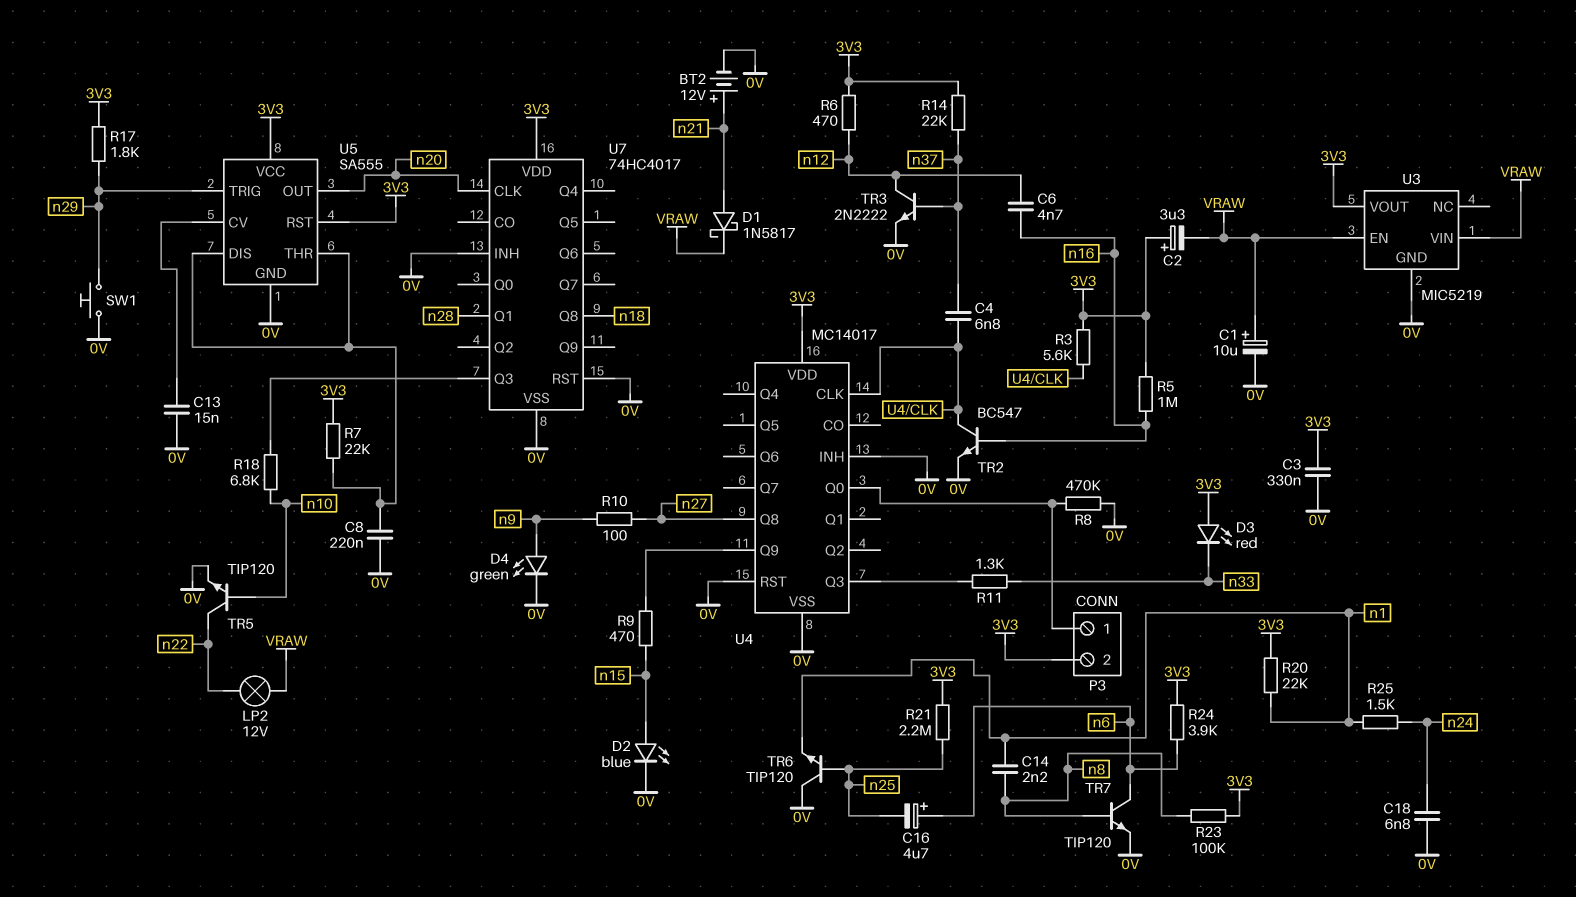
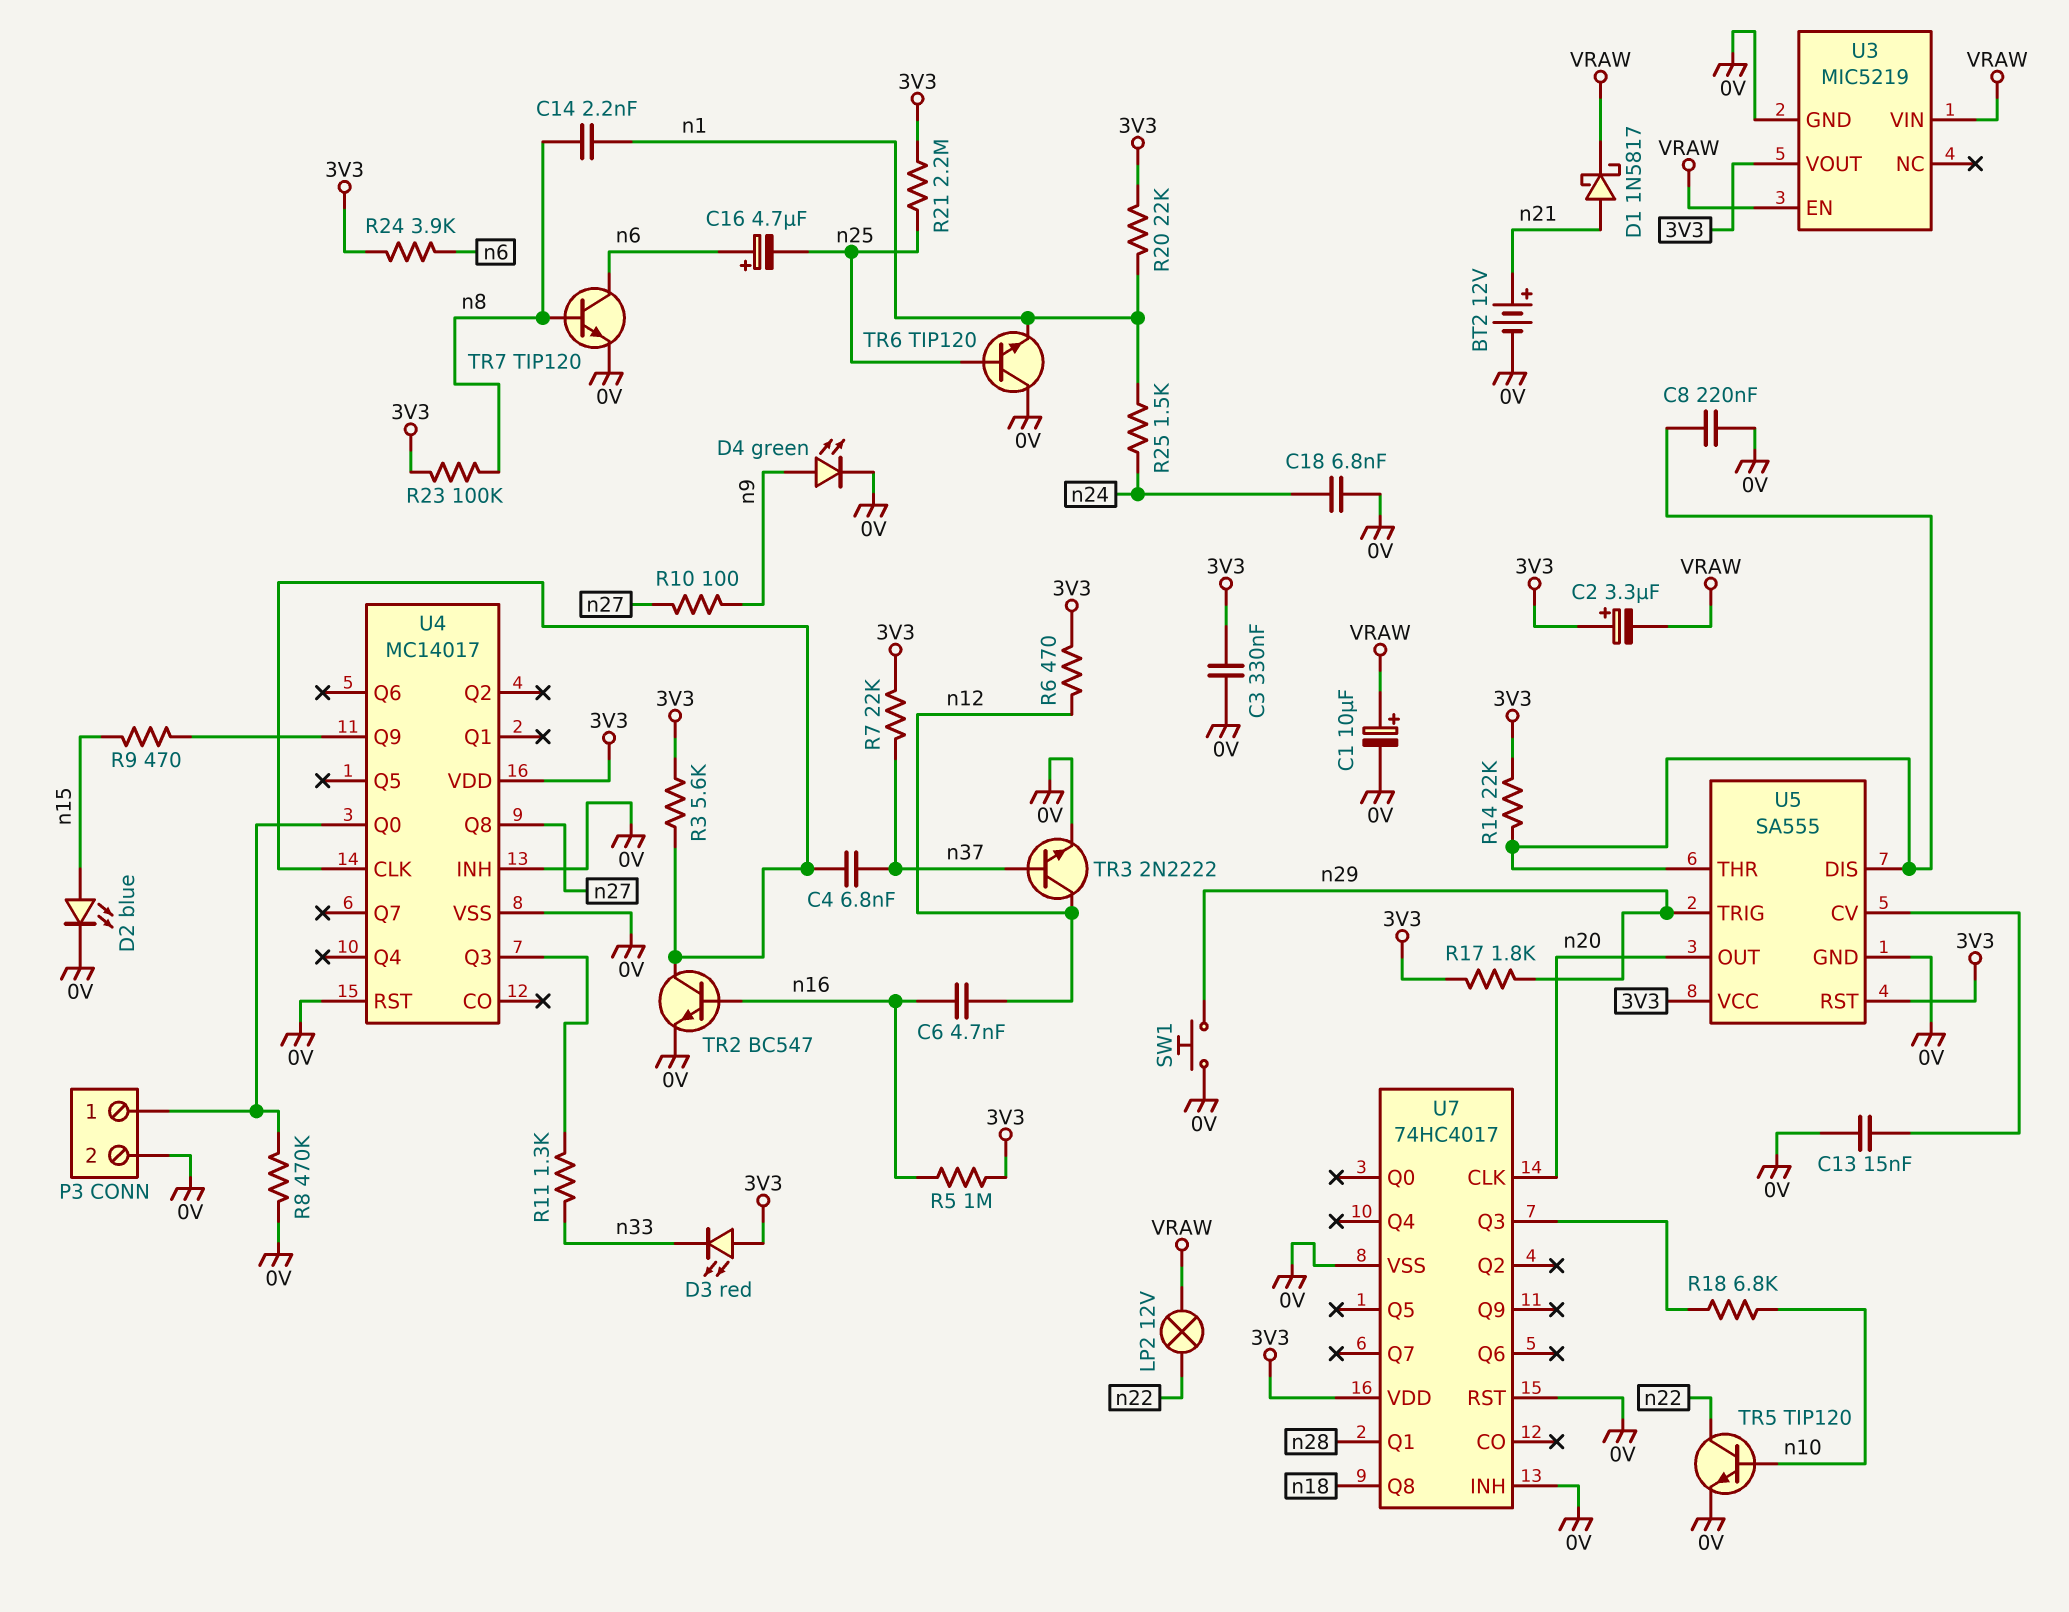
P3 pin 2: 3V3 -> 0V
R7: 22k (3V3, U5/DIS) -> 22k (3V3, n37)
R14: 22k (3V3, n37) -> 22k (3V3, U5/DIS)

